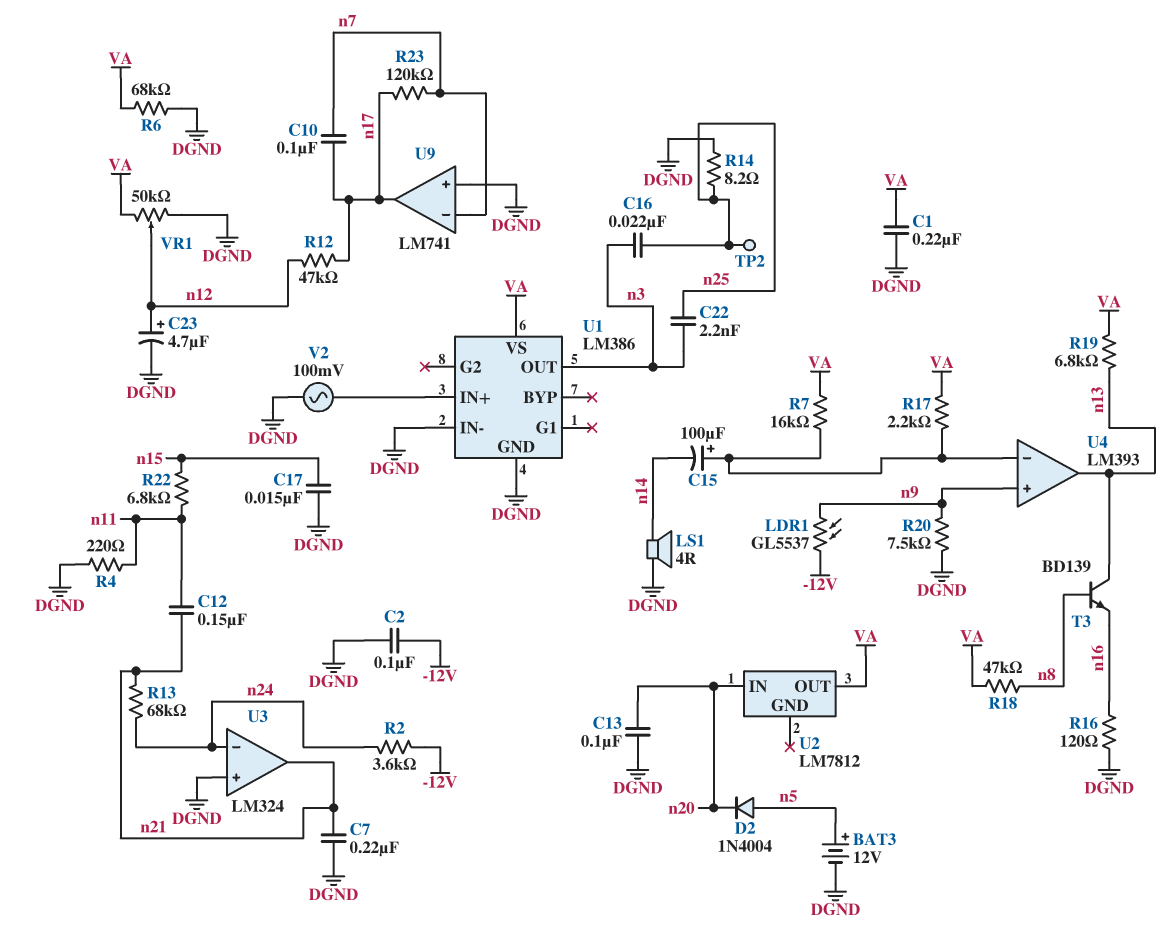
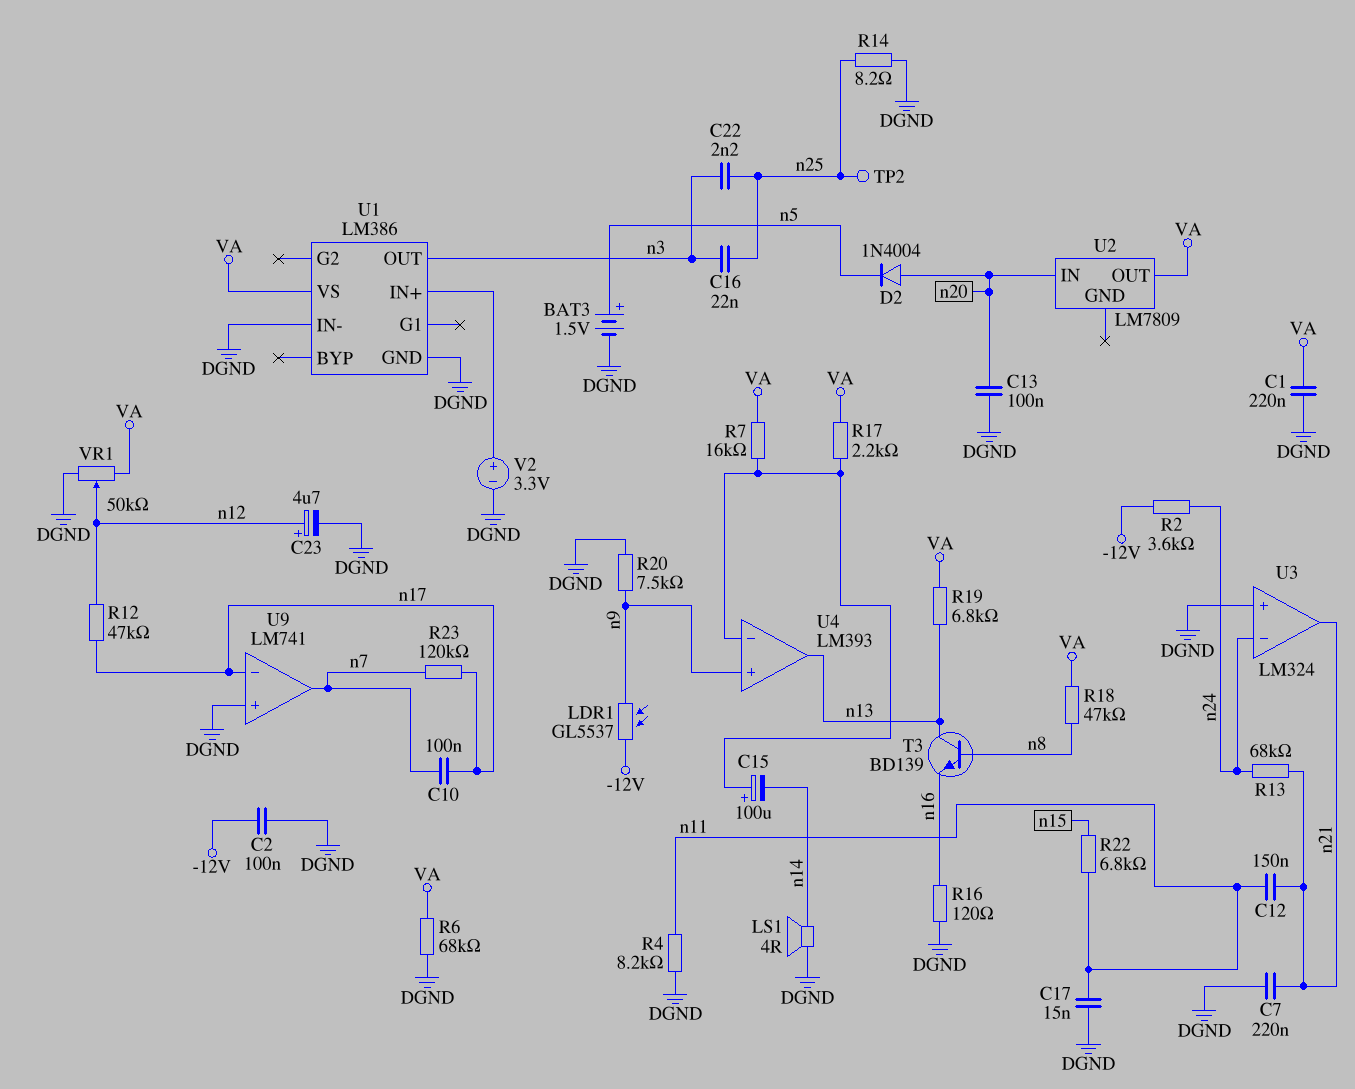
BAT3: 12V (plus n5, minus DGND) -> 1.5V (plus n5, minus DGND)
C17: 15nF (DGND, n15) -> 15nF (DGND, n11)
D2: diode 1N4004 (A n5, K n20) -> diode 1N4004 (A n20, K n5)
R4: 220 (DGND, n11) -> 8.2k (DGND, n11)
U2: LM7812 -> LM7809
U9 pin in-: n7 -> n17
U9 pin out: n17 -> n7
V2: AC 100mV (DGND, U1/IN+) -> 3.3V (plus U1/IN+, minus DGND)

